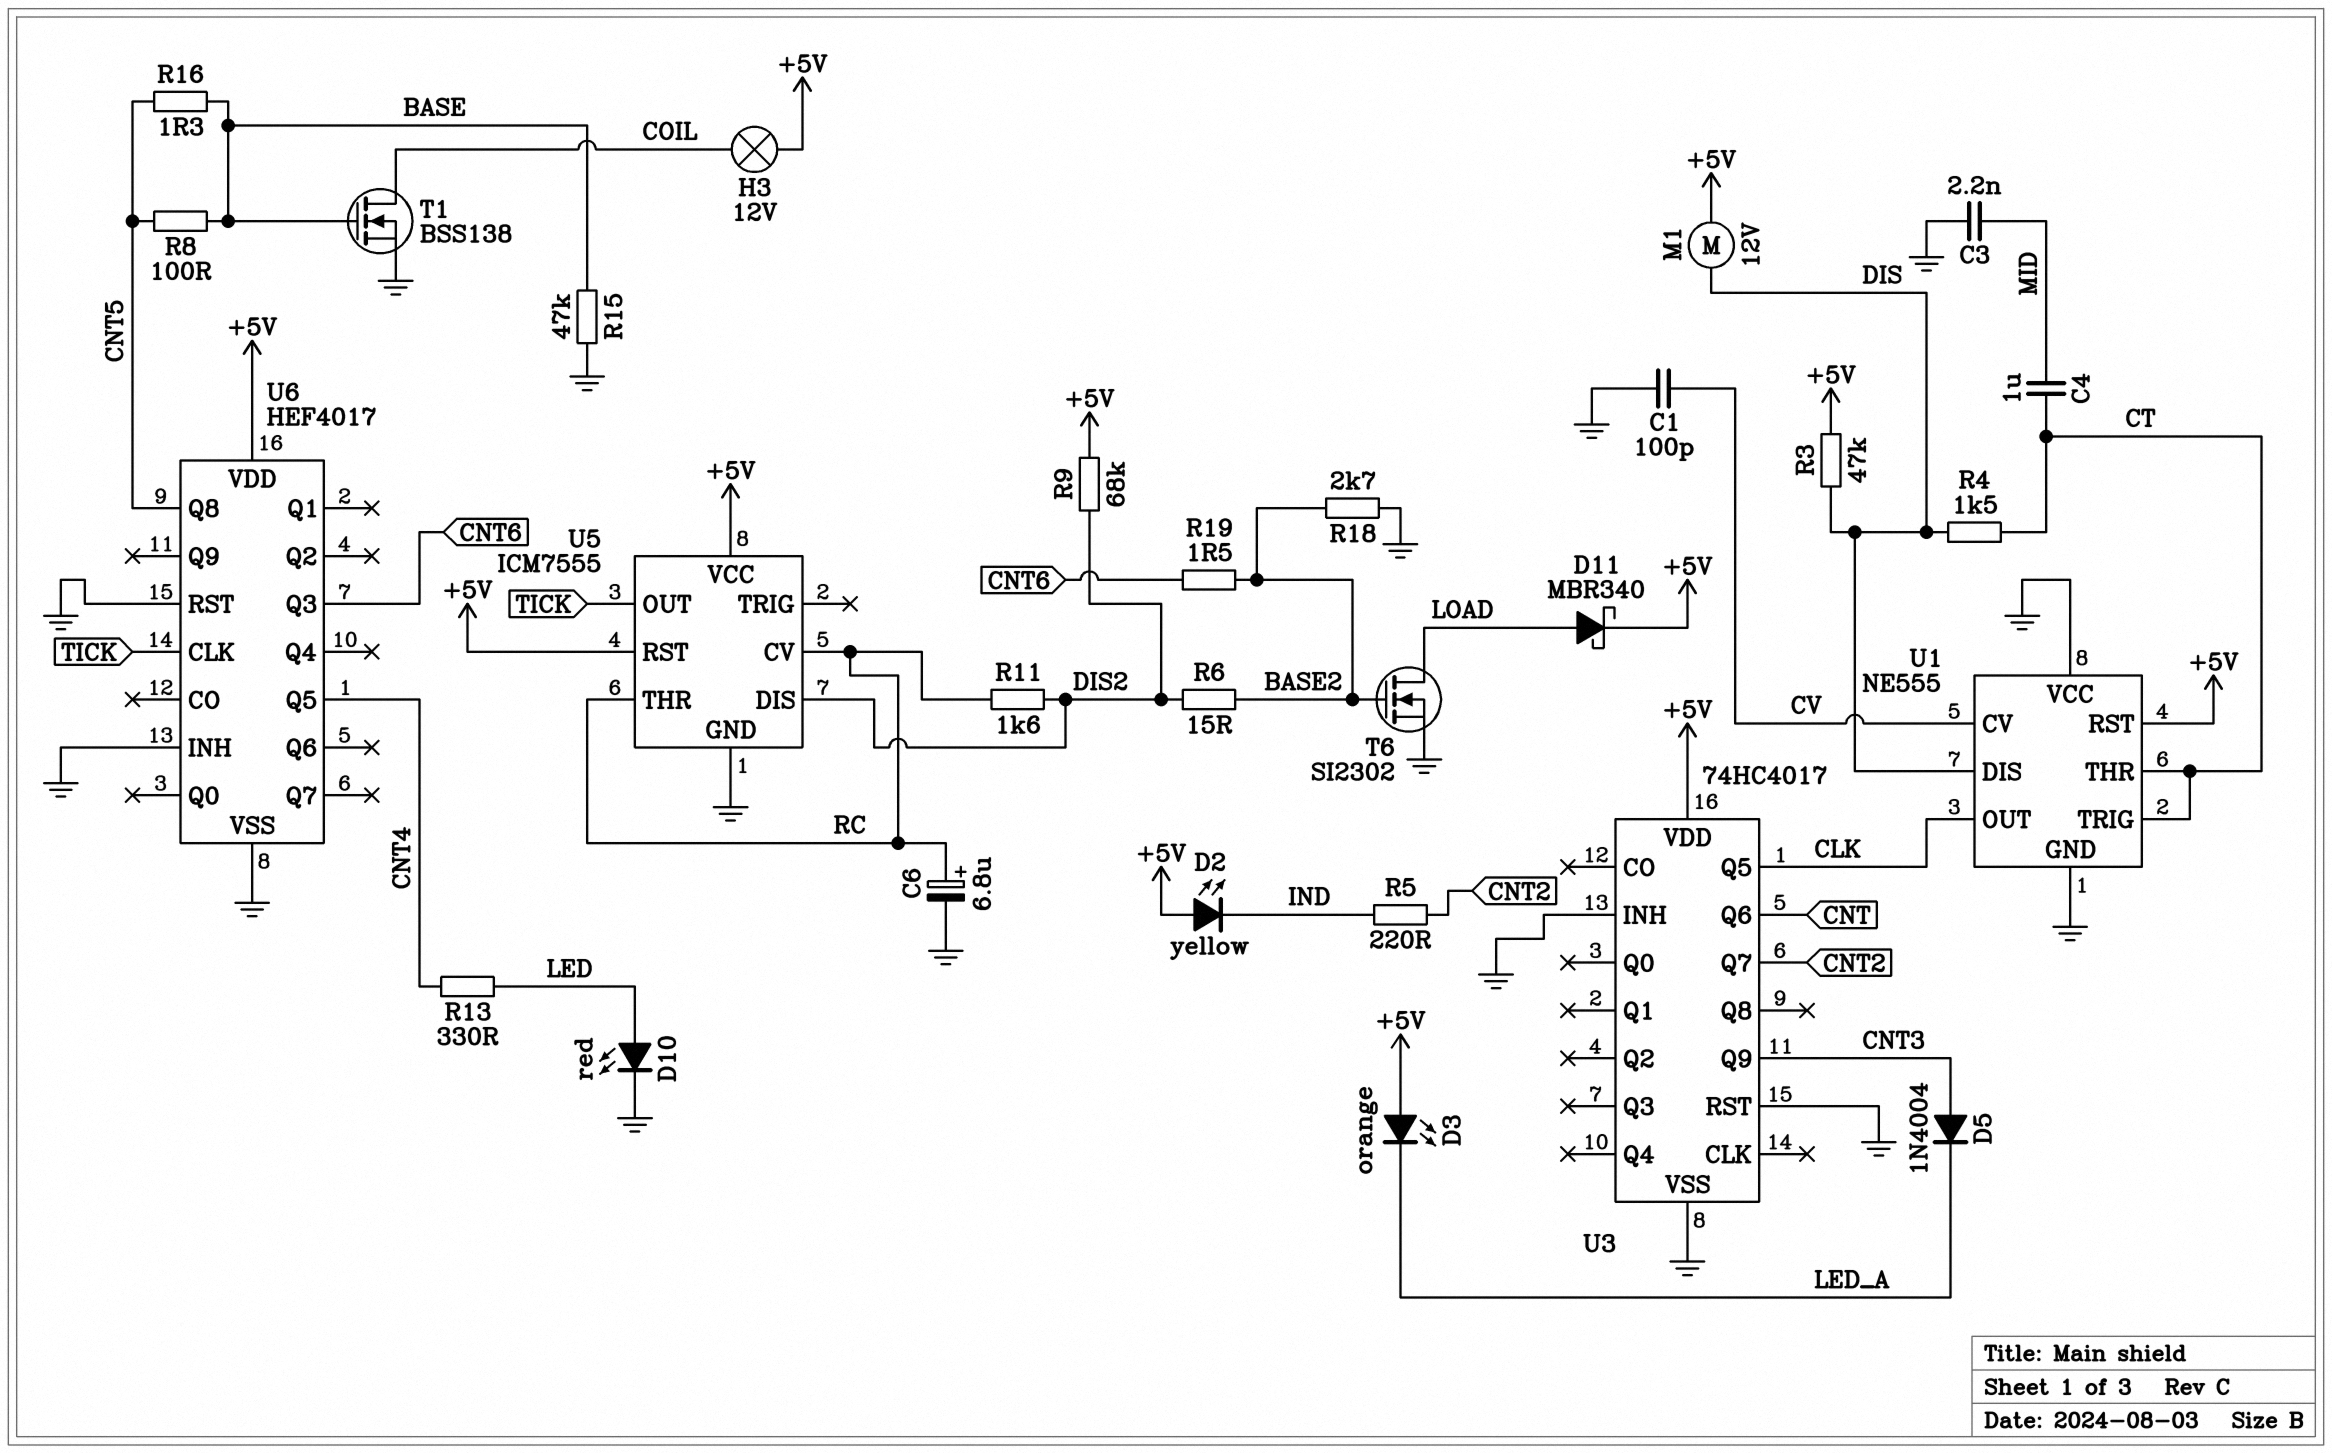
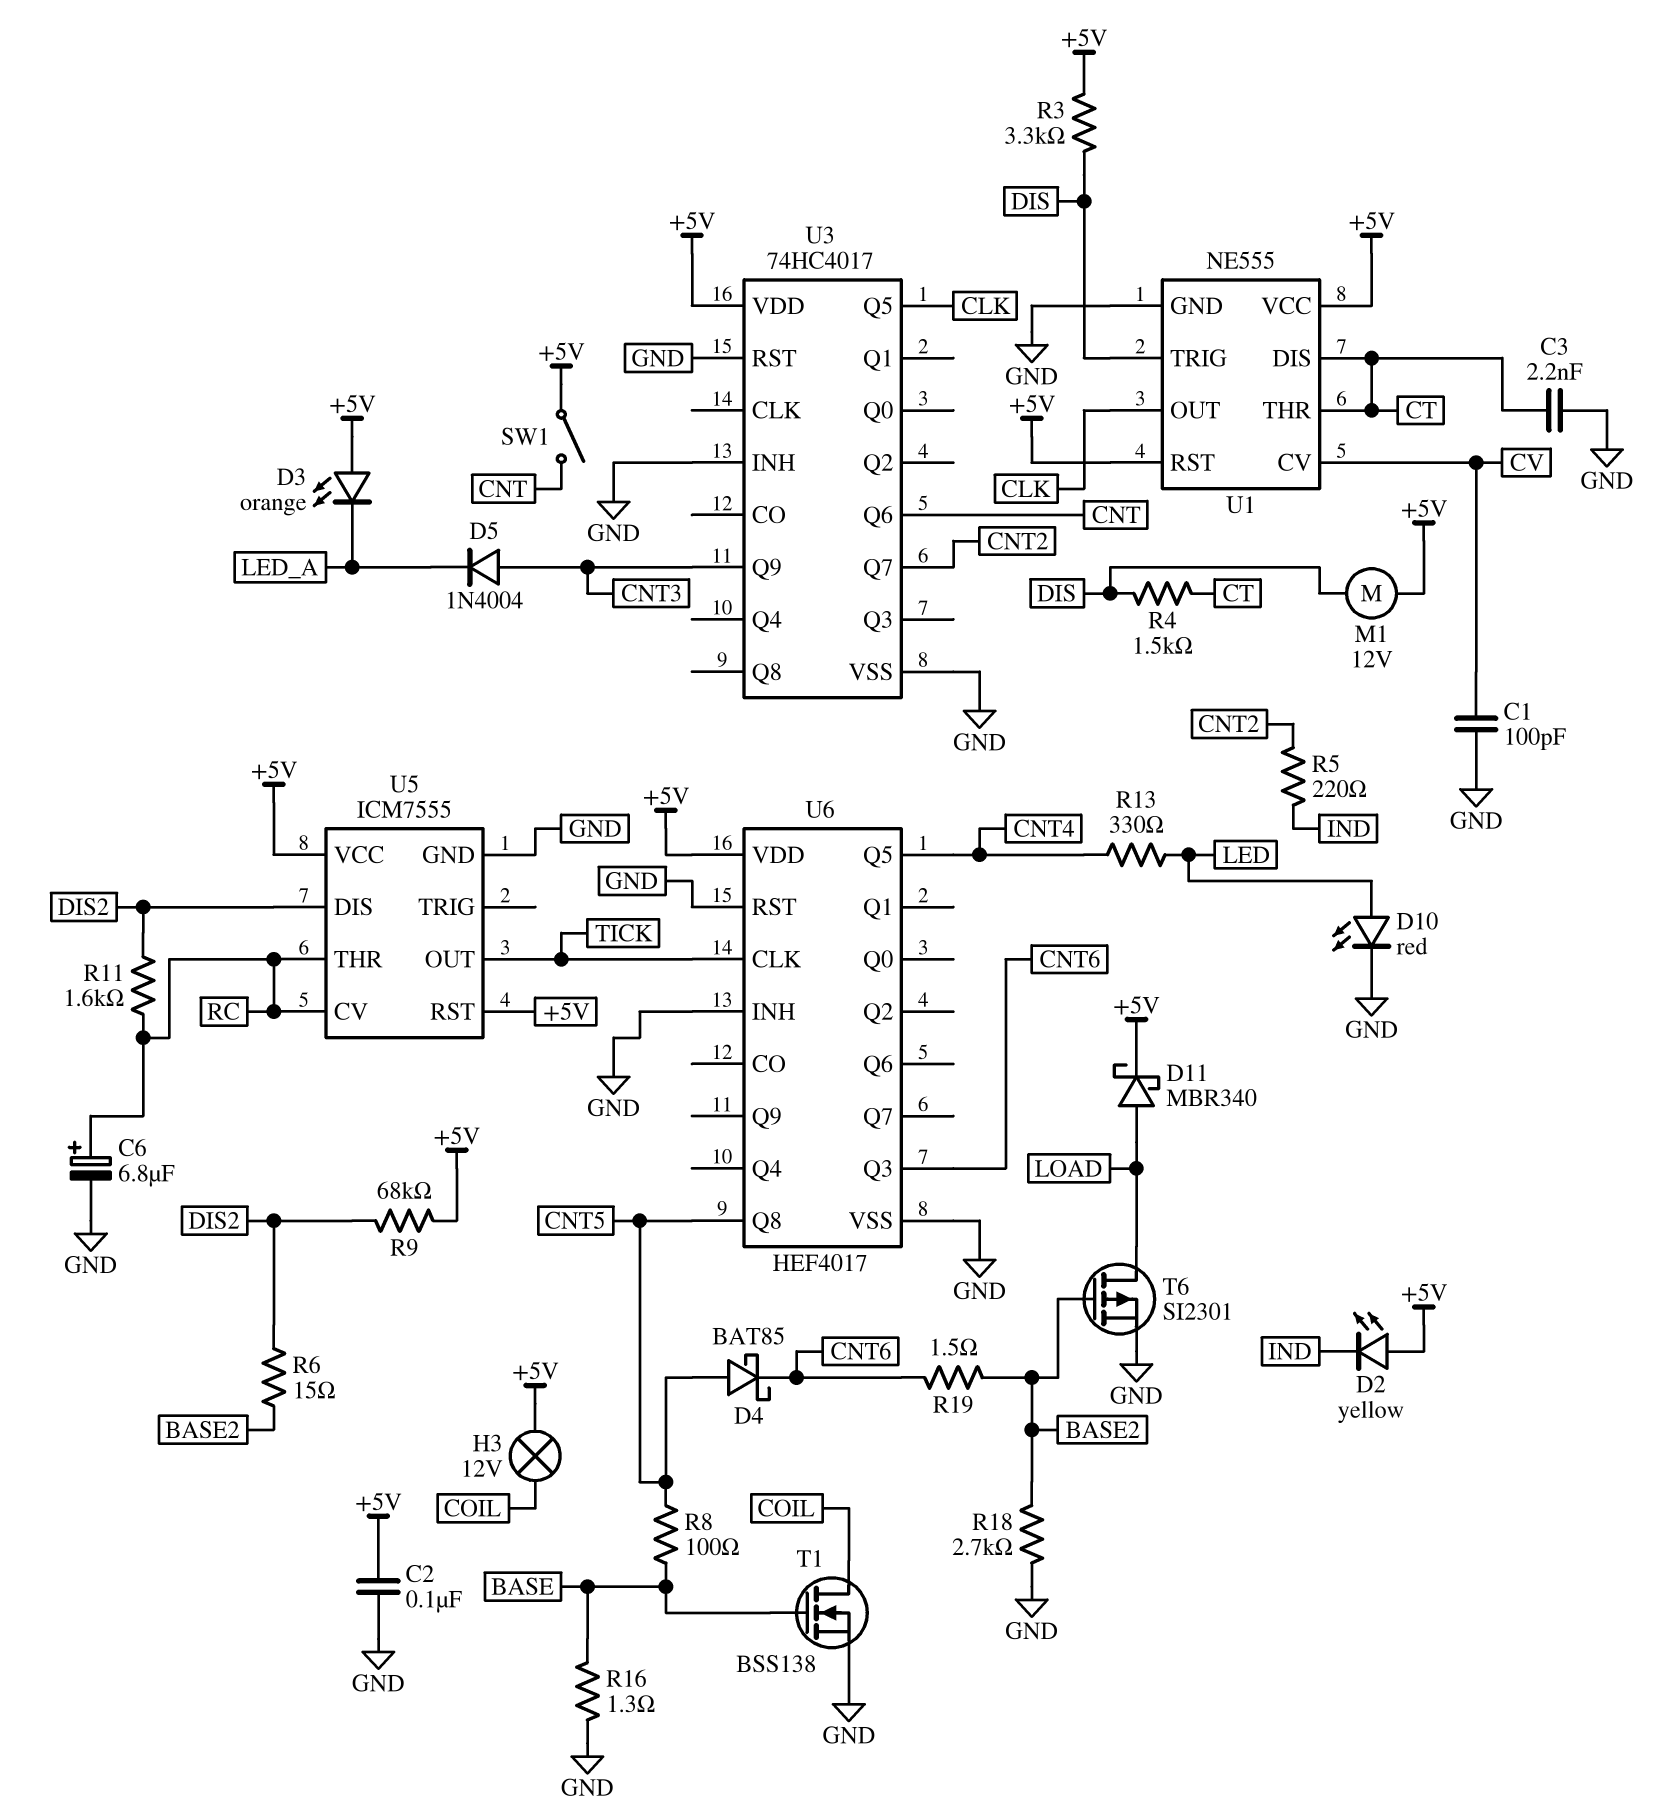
C2: none -> 100nF (+5V, GND)
C3: 2.2nF (GND, MID) -> 2.2nF (CT, GND)
C4: 1uF (CT, MID) -> none
D4: none -> schottky BAT85 (A CNT5, K CNT6)
R3: 47k (+5V, DIS) -> 3.3k (+5V, DIS)
R15: 47k (BASE, GND) -> none
R16: 1.3 (BASE, CNT5) -> 1.3 (BASE, GND)
SW1: none -> switch (+5V, CNT)
T6: NMOS SI2302 (G BASE2, D LOAD, S GND) -> PMOS SI2301 (G BASE2, D LOAD, S GND)
U1 pin DIS: DIS -> CT
U1 pin TRIG: CT -> DIS
U1 pin VCC: GND -> +5V

